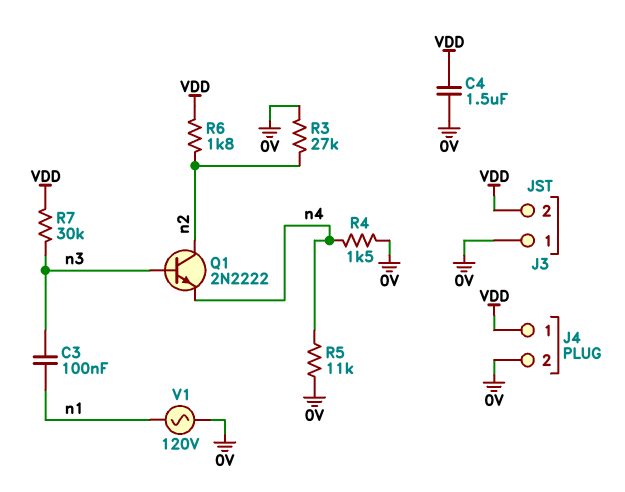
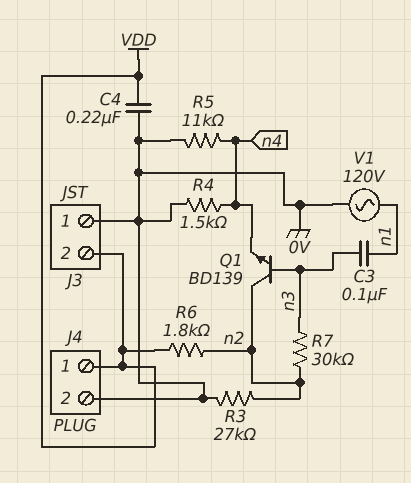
C4: 1.5uF (0V, VDD) -> 220nF (0V, VDD)
Q1: NPN 2N2222 (B n3, C n2, E n4) -> NPN BD139 (B n3, C n2, E n4)
R7: 30k (VDD, n3) -> 30k (n2, n3)

